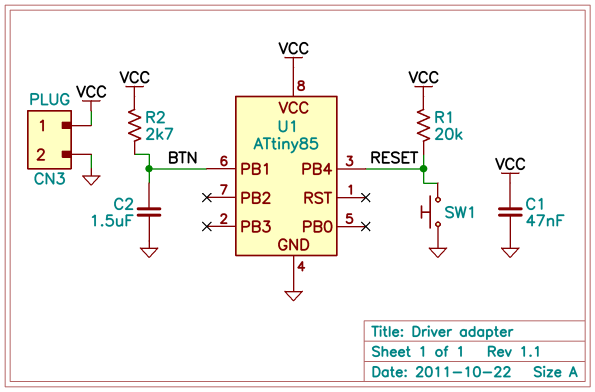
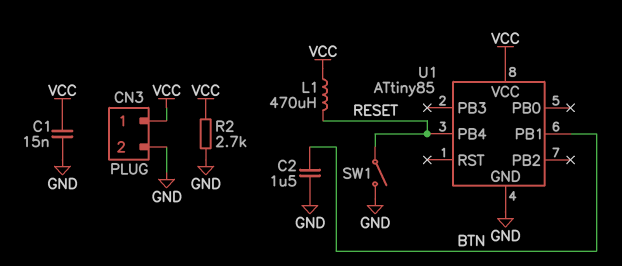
C1: 47nF (GND, VCC) -> 15nF (GND, VCC)
L1: none -> 470uH (RESET, VCC)
R1: 20k (RESET, VCC) -> none
R2: 2.7k (BTN, VCC) -> 2.7k (GND, VCC)
SW1: button (GND, RESET) -> switch (GND, RESET)

